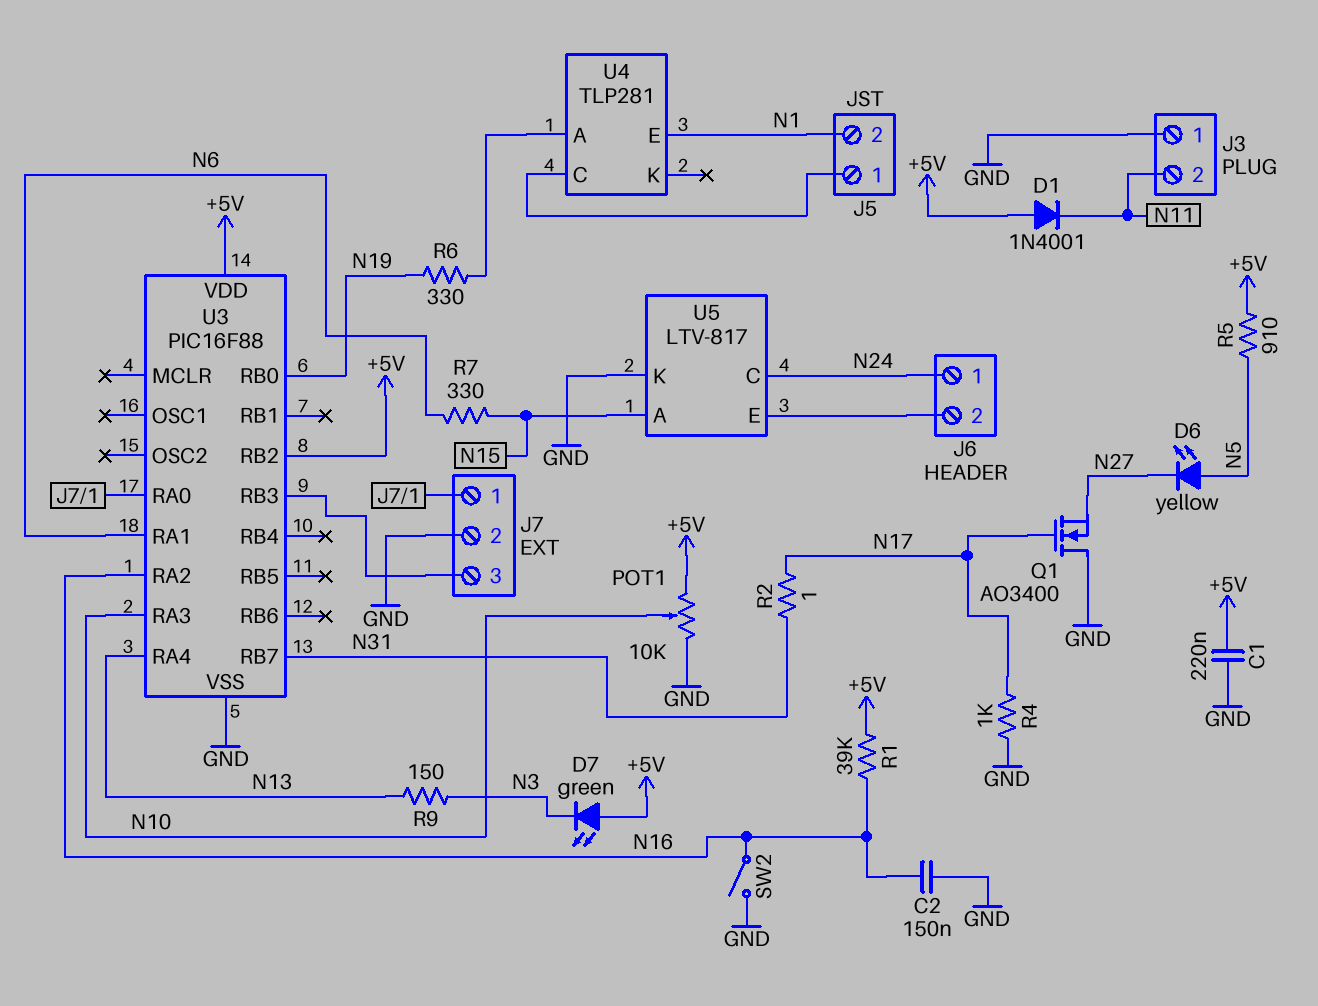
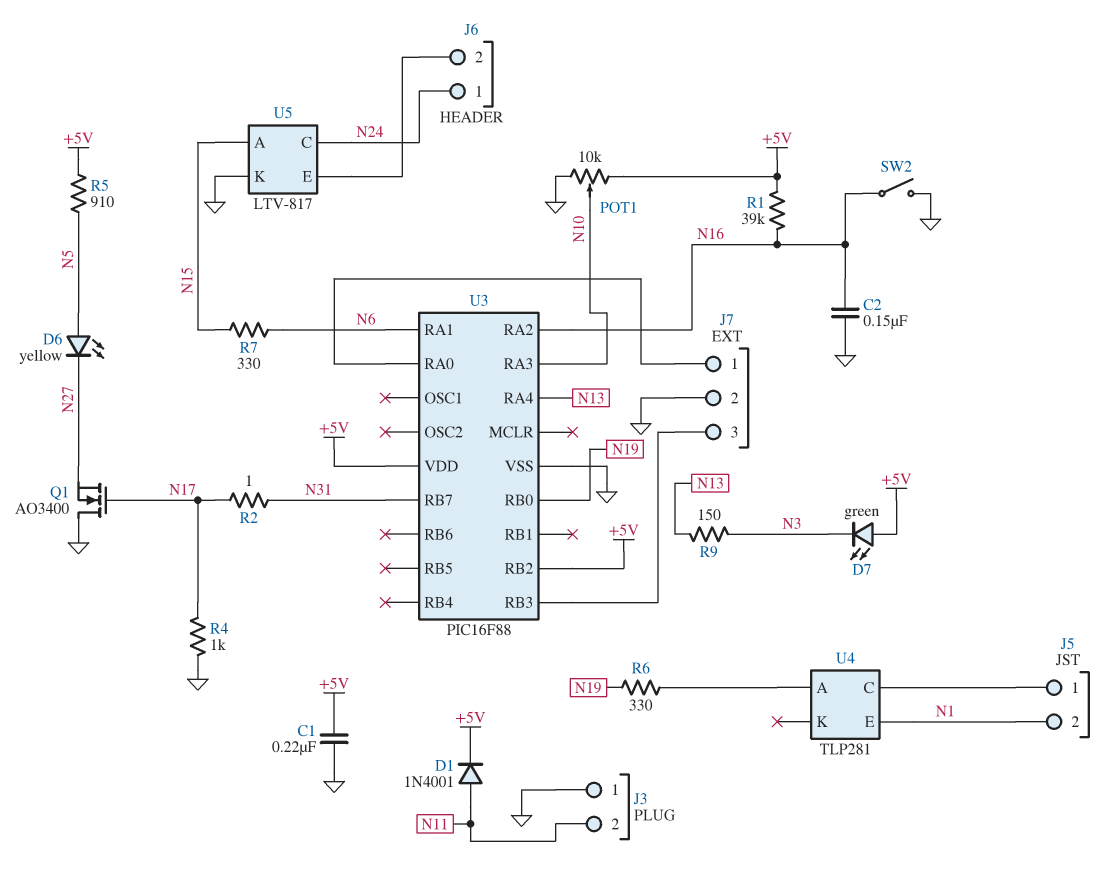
D1: diode 1N4001 (A +5V, K N11) -> diode 1N4001 (A N11, K +5V)

